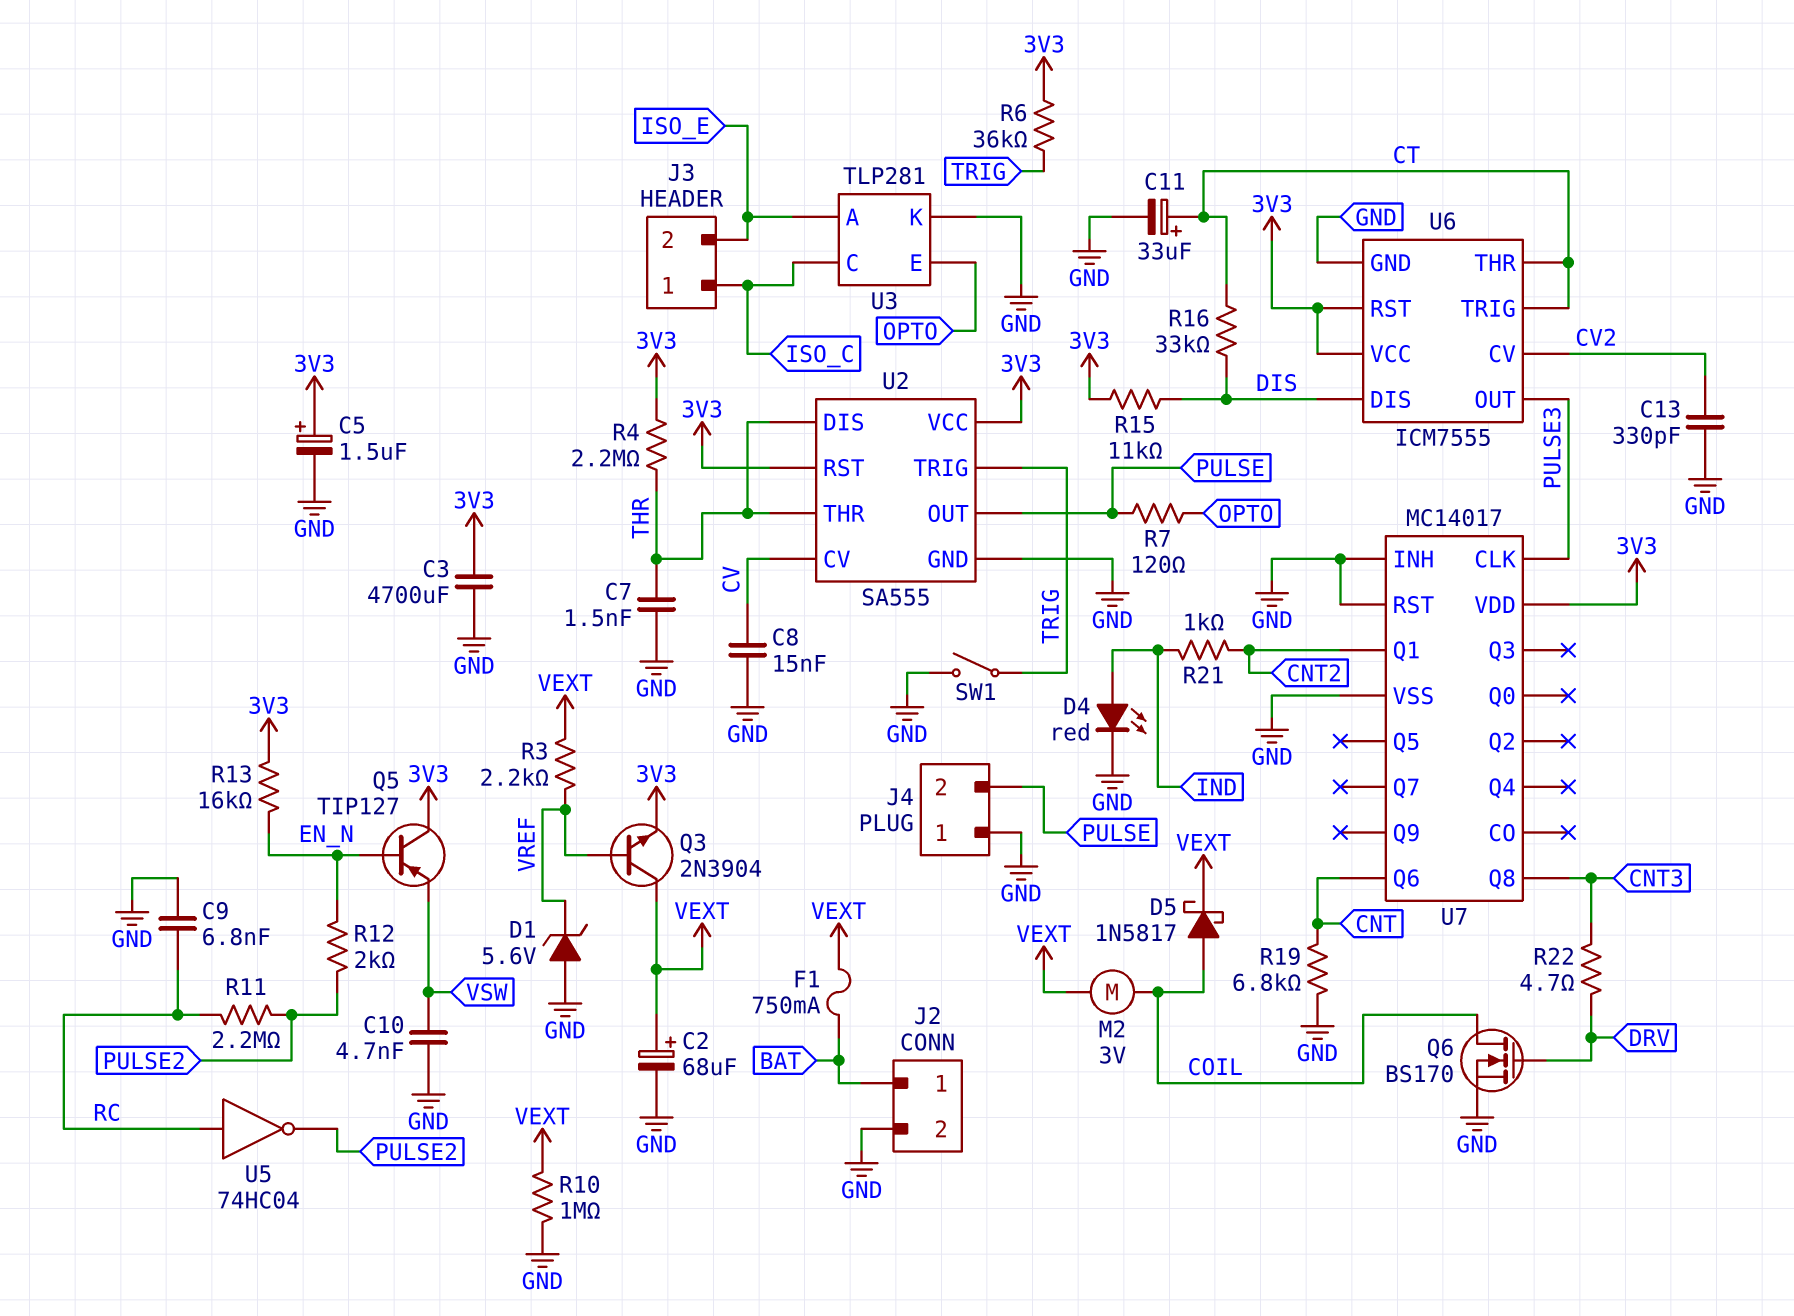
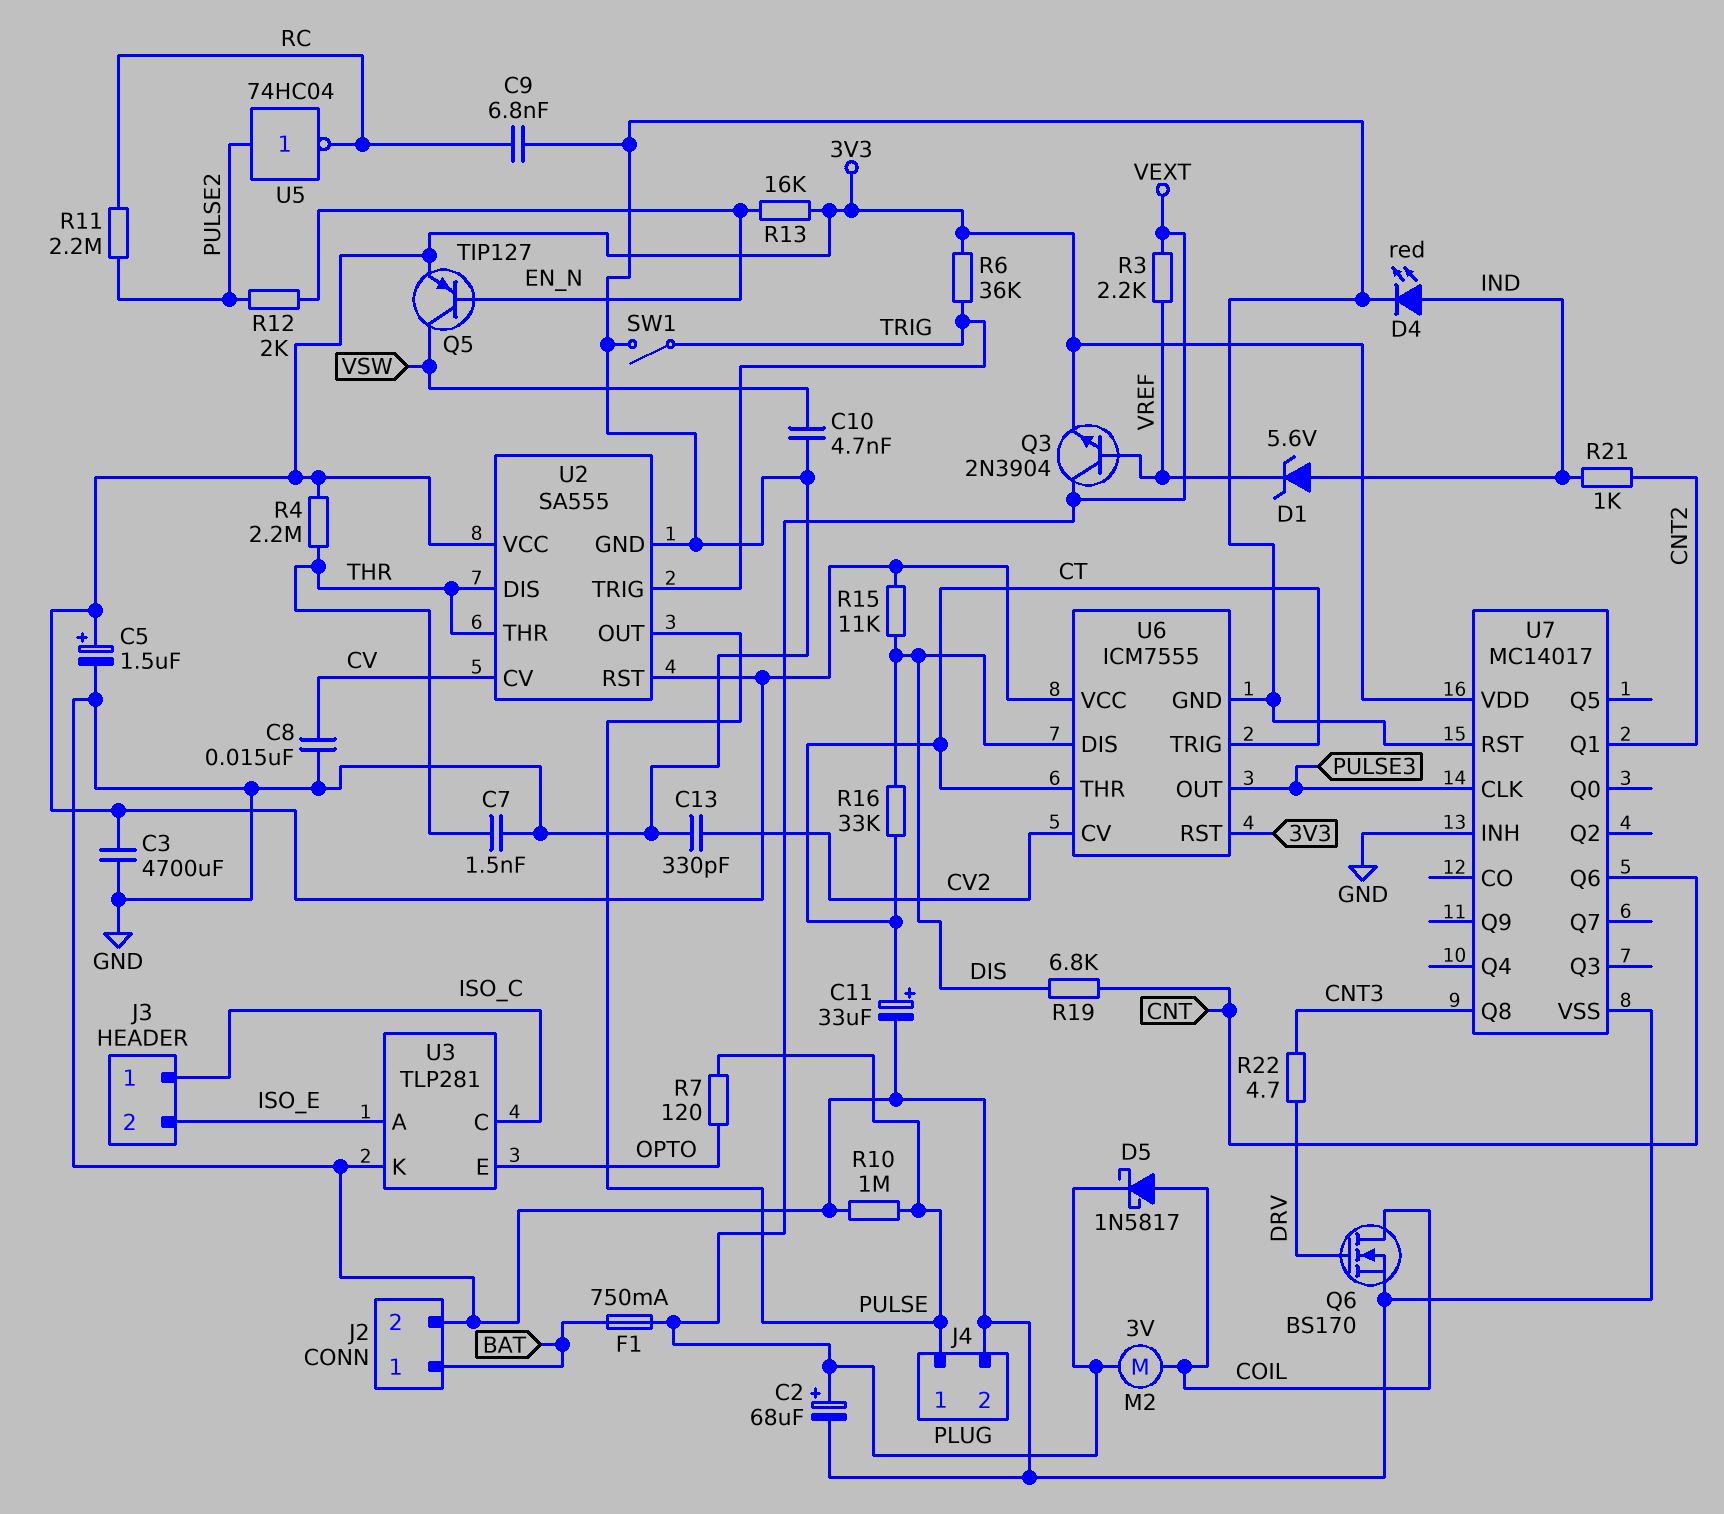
D1: zener 5.6V (A GND, K VREF) -> zener 5.6V (A IND, K VREF)
J4 pin 1: GND -> PULSE
J4 pin 2: PULSE -> GND
Q5: PNP TIP127 (B EN_N, C 3V3, E VSW) -> PNP TIP127 (B EN_N, C VSW, E 3V3)
R10: 1M (GND, VEXT) -> 1M (GND, PULSE)
R19: 6.8k (CNT, GND) -> 6.8k (CNT, DIS)
U5: NOT 74HC04 (in RC, out PULSE2) -> NOT 74HC04 (in PULSE2, out RC)

